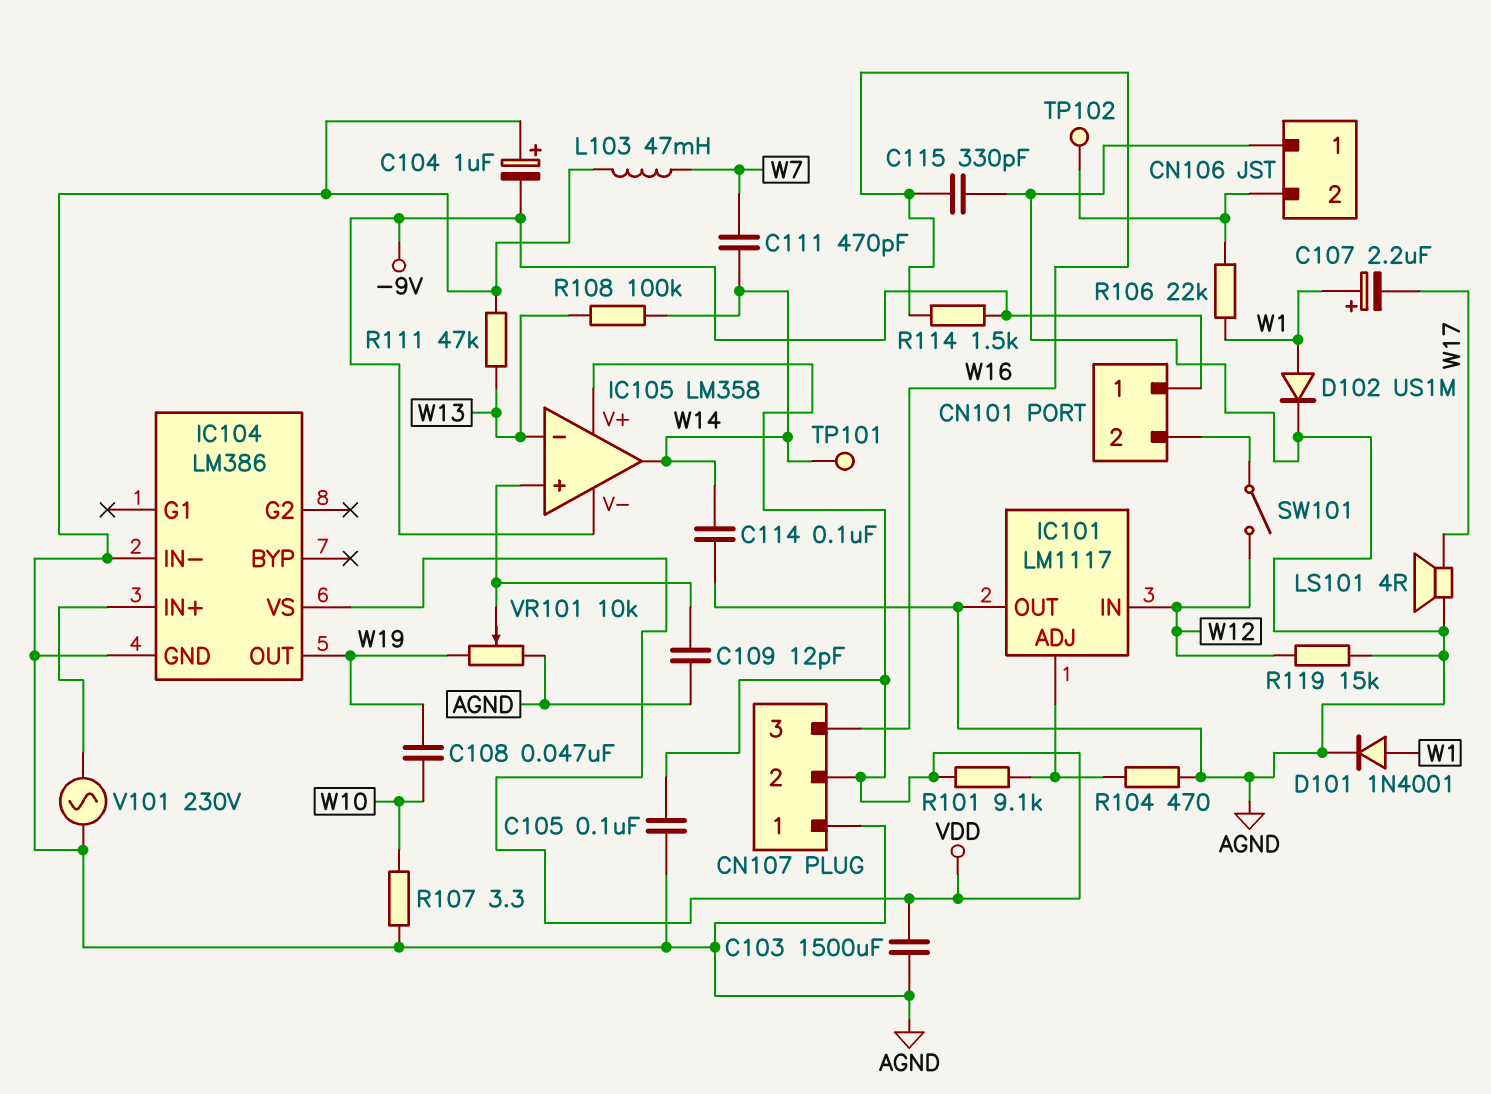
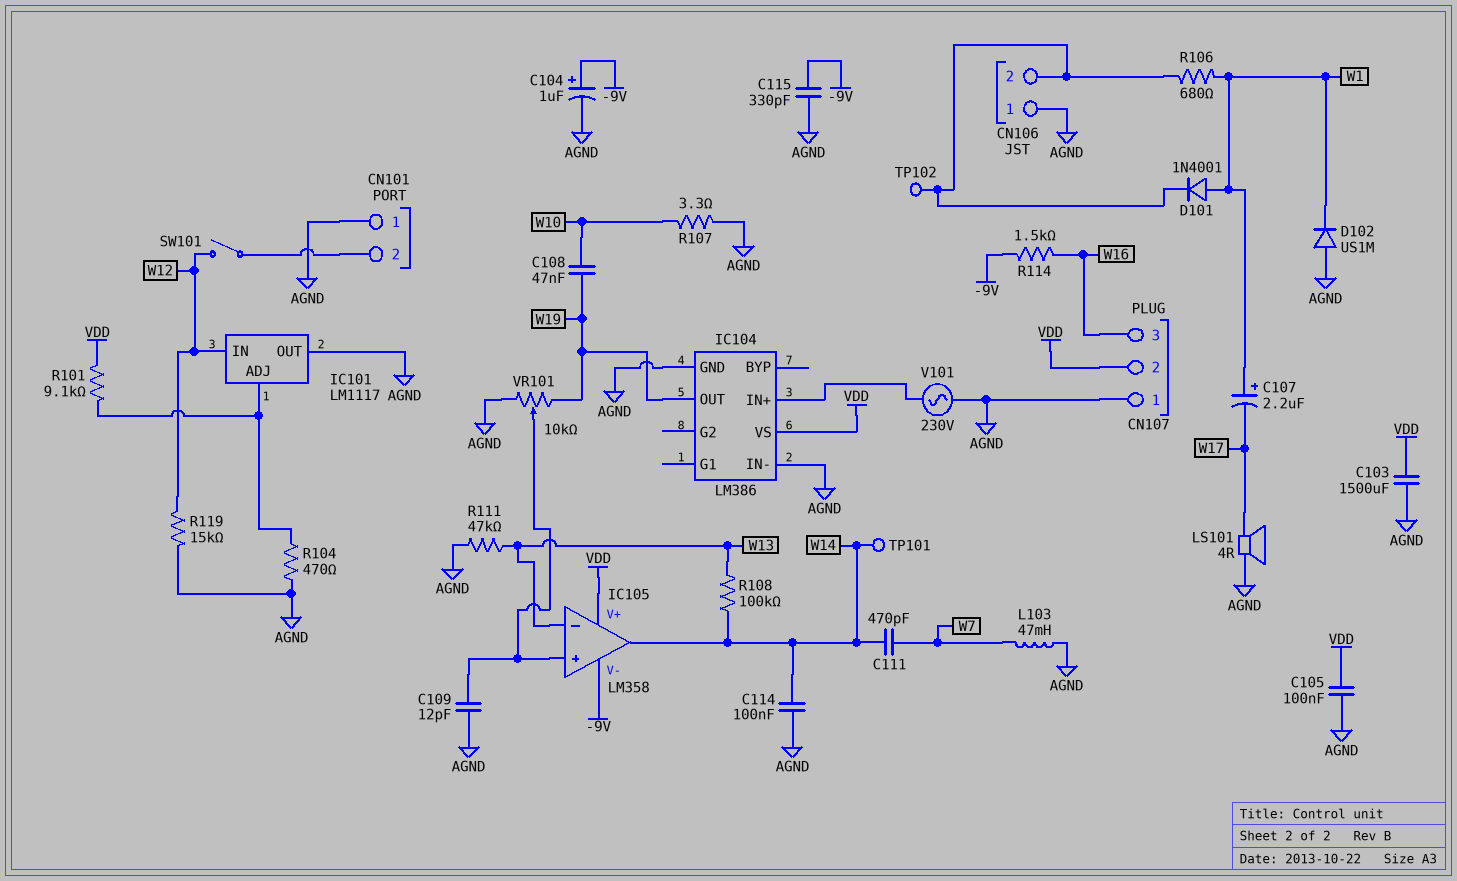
C104: 1uF (plus AGND, minus -9V) -> 1uF (plus -9V, minus AGND)
C115: 330pF (AGND, W16) -> 330pF (-9V, AGND)
CN101 pin 1: -9V -> AGND
D101: diode 1N4001 (A W1, K AGND) -> diode 1N4001 (A W1, K CN106/2)
D102: diode US1M (A W1, K AGND) -> diode US1M (A AGND, K W1)
R106: 22k (CN106/2, W1) -> 680 (CN106/2, W1)

